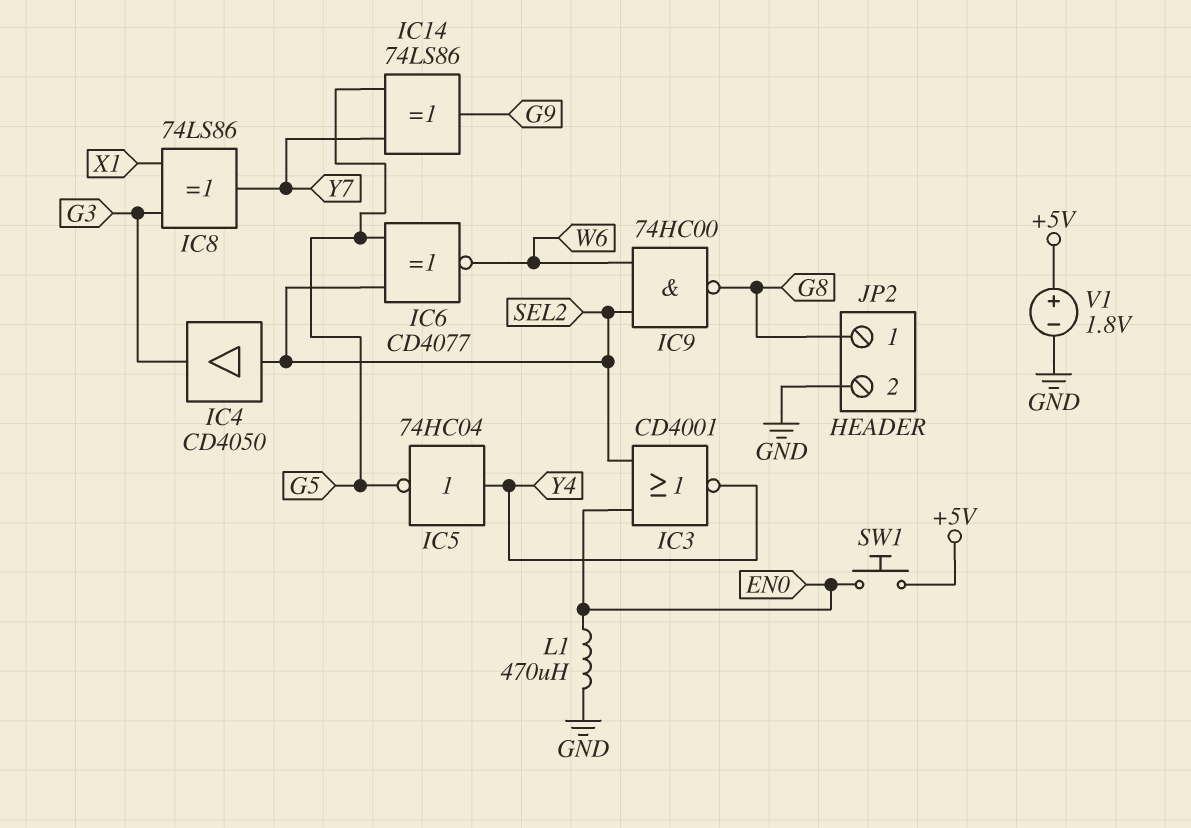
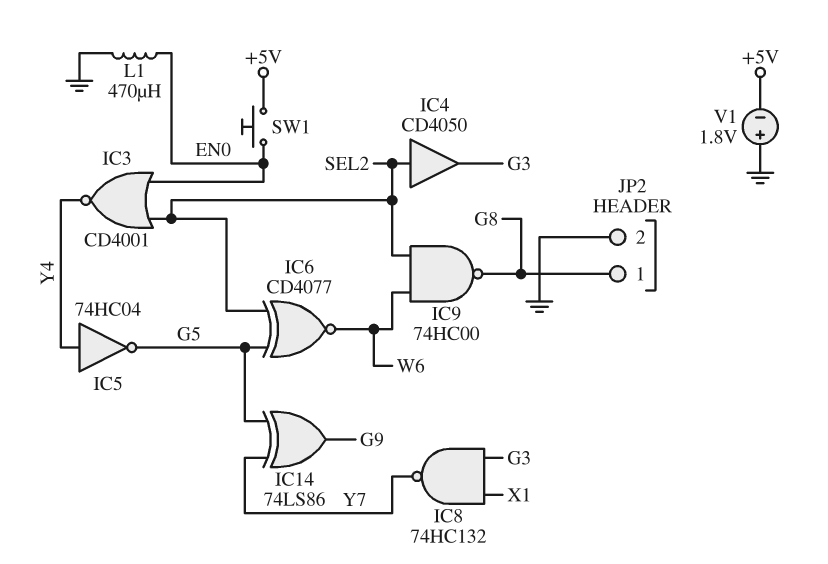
IC8: XOR 74LS86 (in G3, in X1, out Y7) -> NAND 74HC132 (in G3, in X1, out Y7)
V1: 1.8V (plus +5V, minus GND) -> 1.8V (plus GND, minus +5V)

